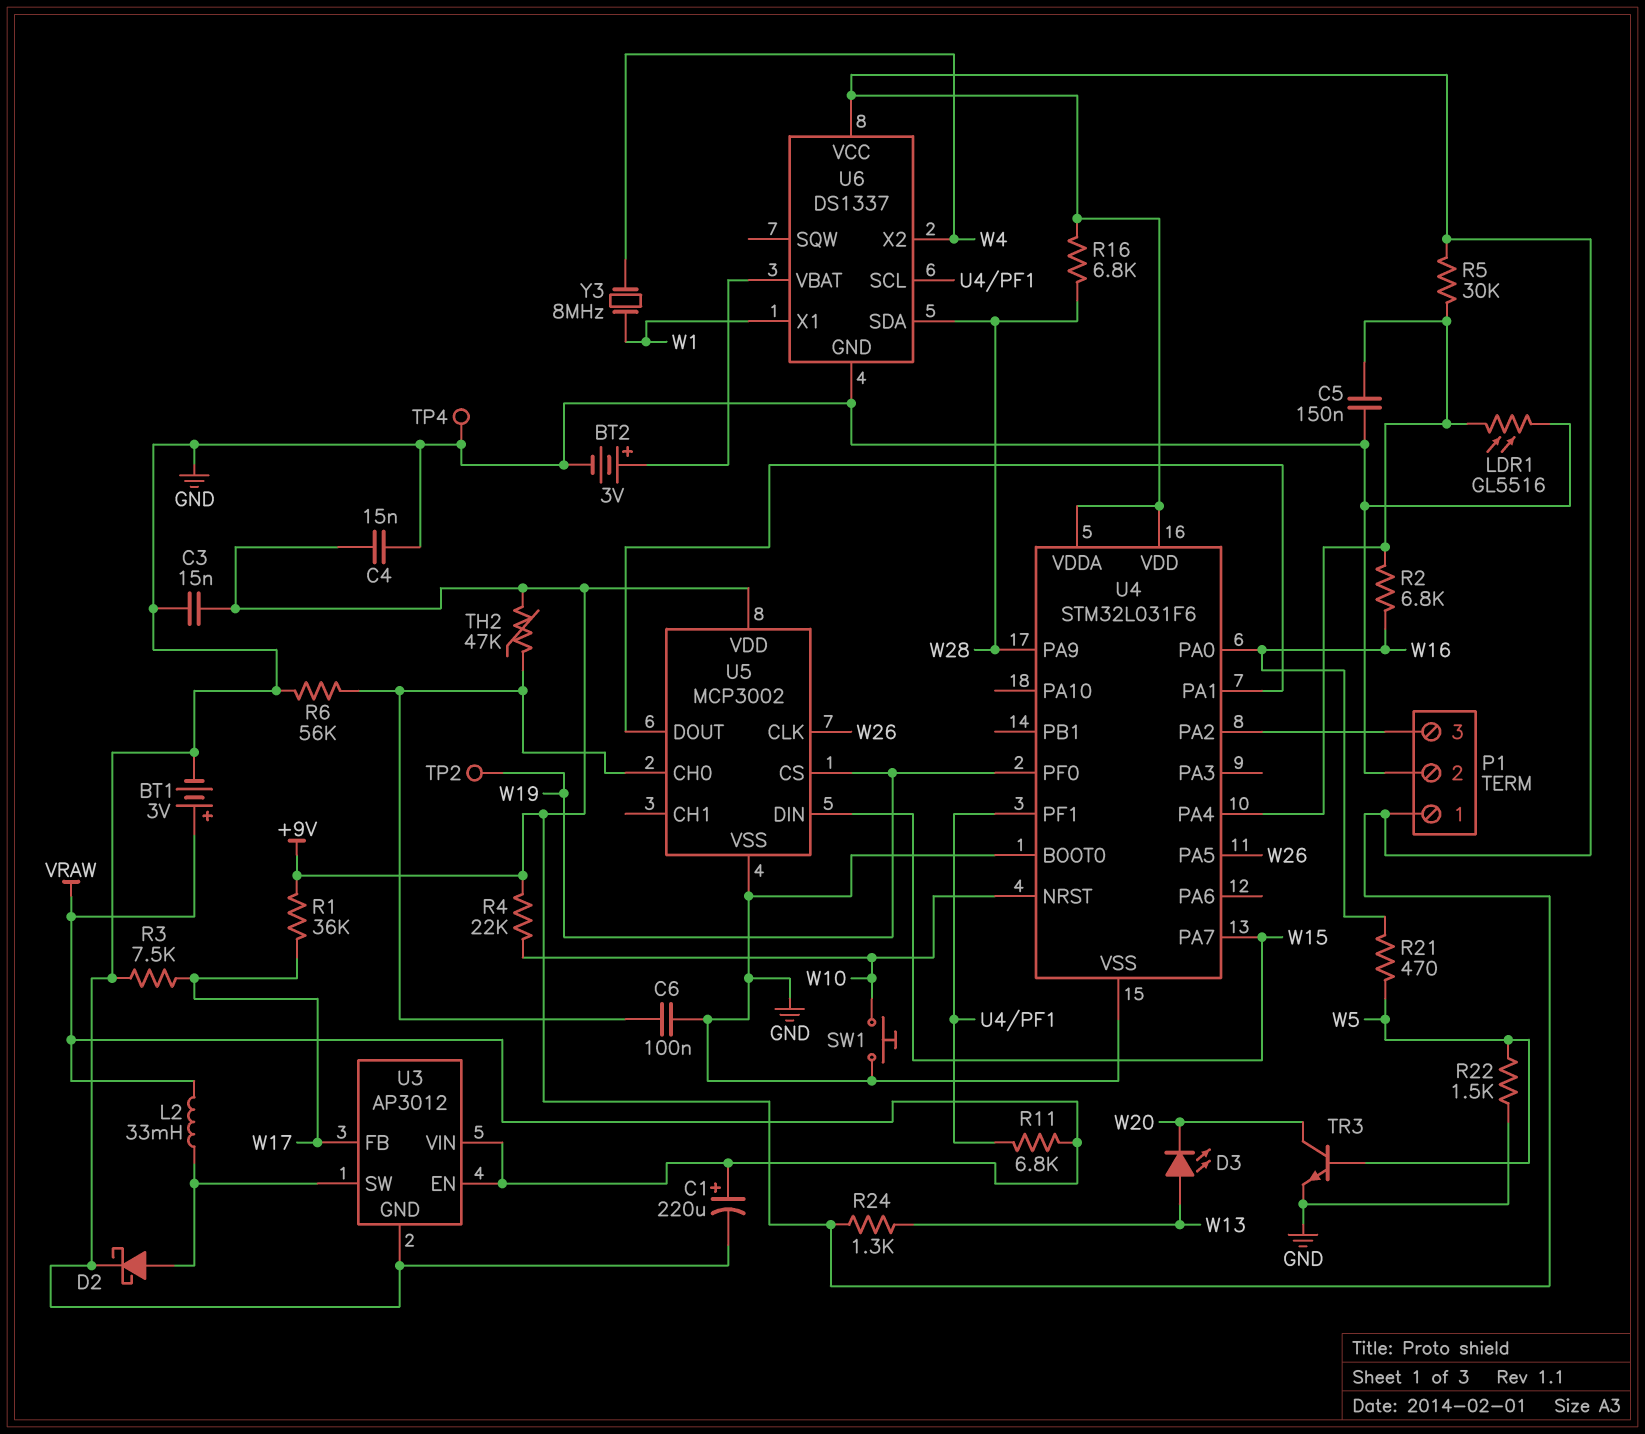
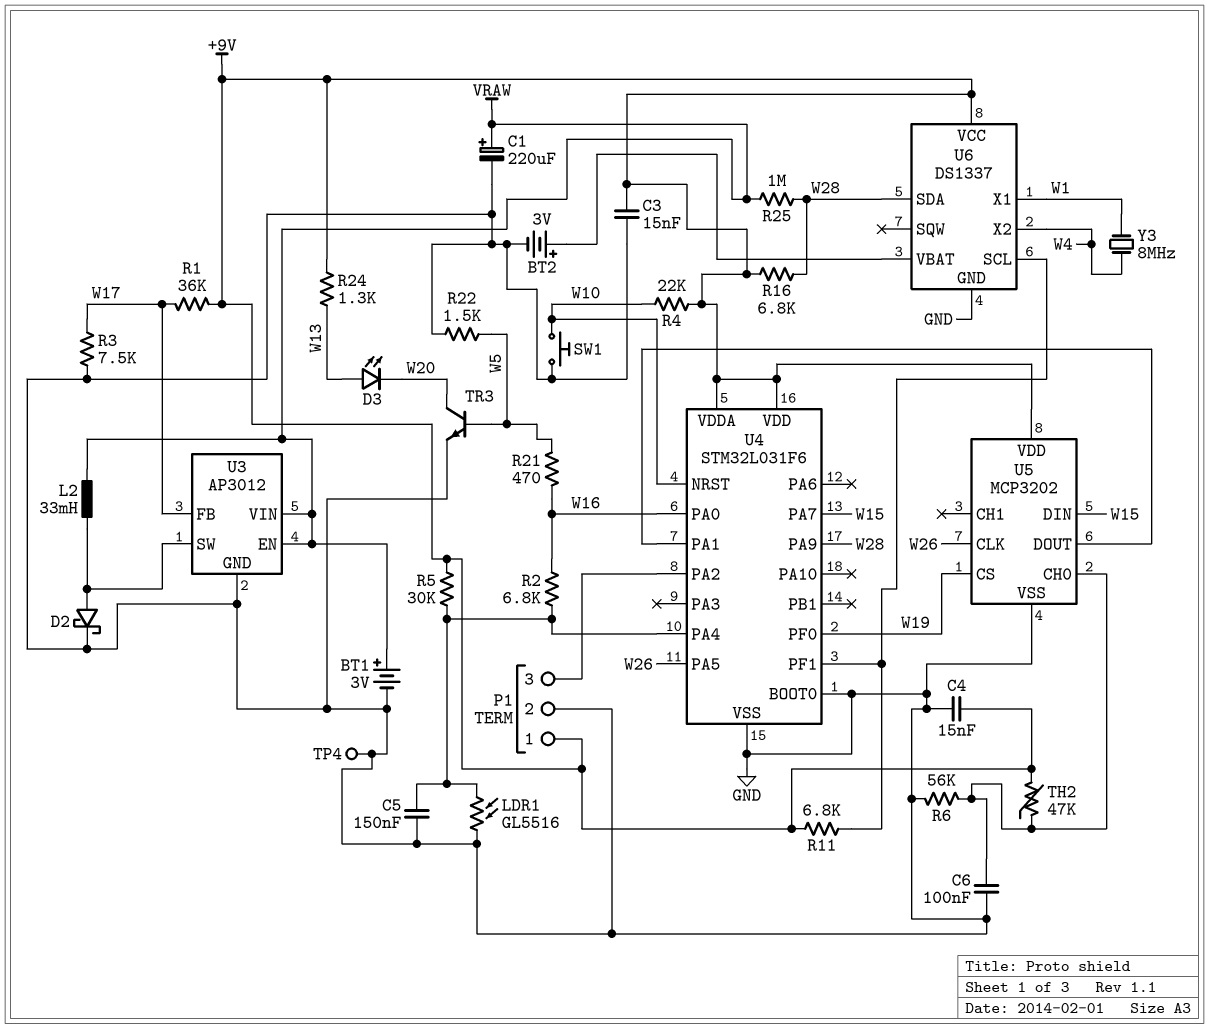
R11: 6.8k (U4/PF1, VRAW) -> 6.8k (+9V, U4/PF1)
R25: none -> 1M (VRAW, W28)
TP2: test point (W19) -> none
U5: MCP3002 -> MCP3202

